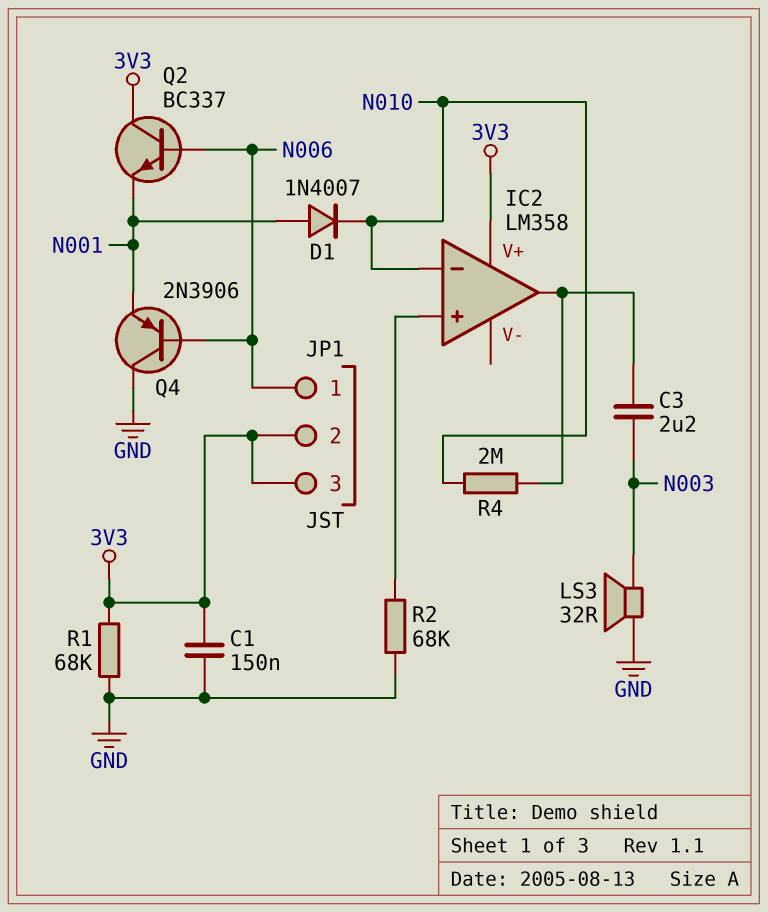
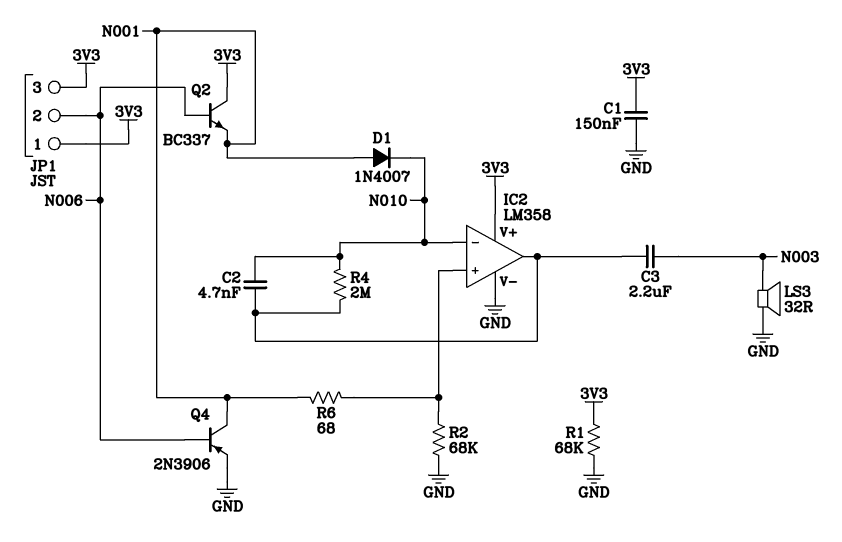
C2: none -> 4.7nF (IC2/out, N010)
IC2 pin V-: none -> GND
JP1 pin 1: N006 -> 3V3
JP1 pin 2: 3V3 -> N006
Q4: PNP 2N3906 (B N006, C GND, E N001) -> PNP 2N3906 (B N006, C N001, E GND)
R6: none -> 68 (IC2/in+, N001)

